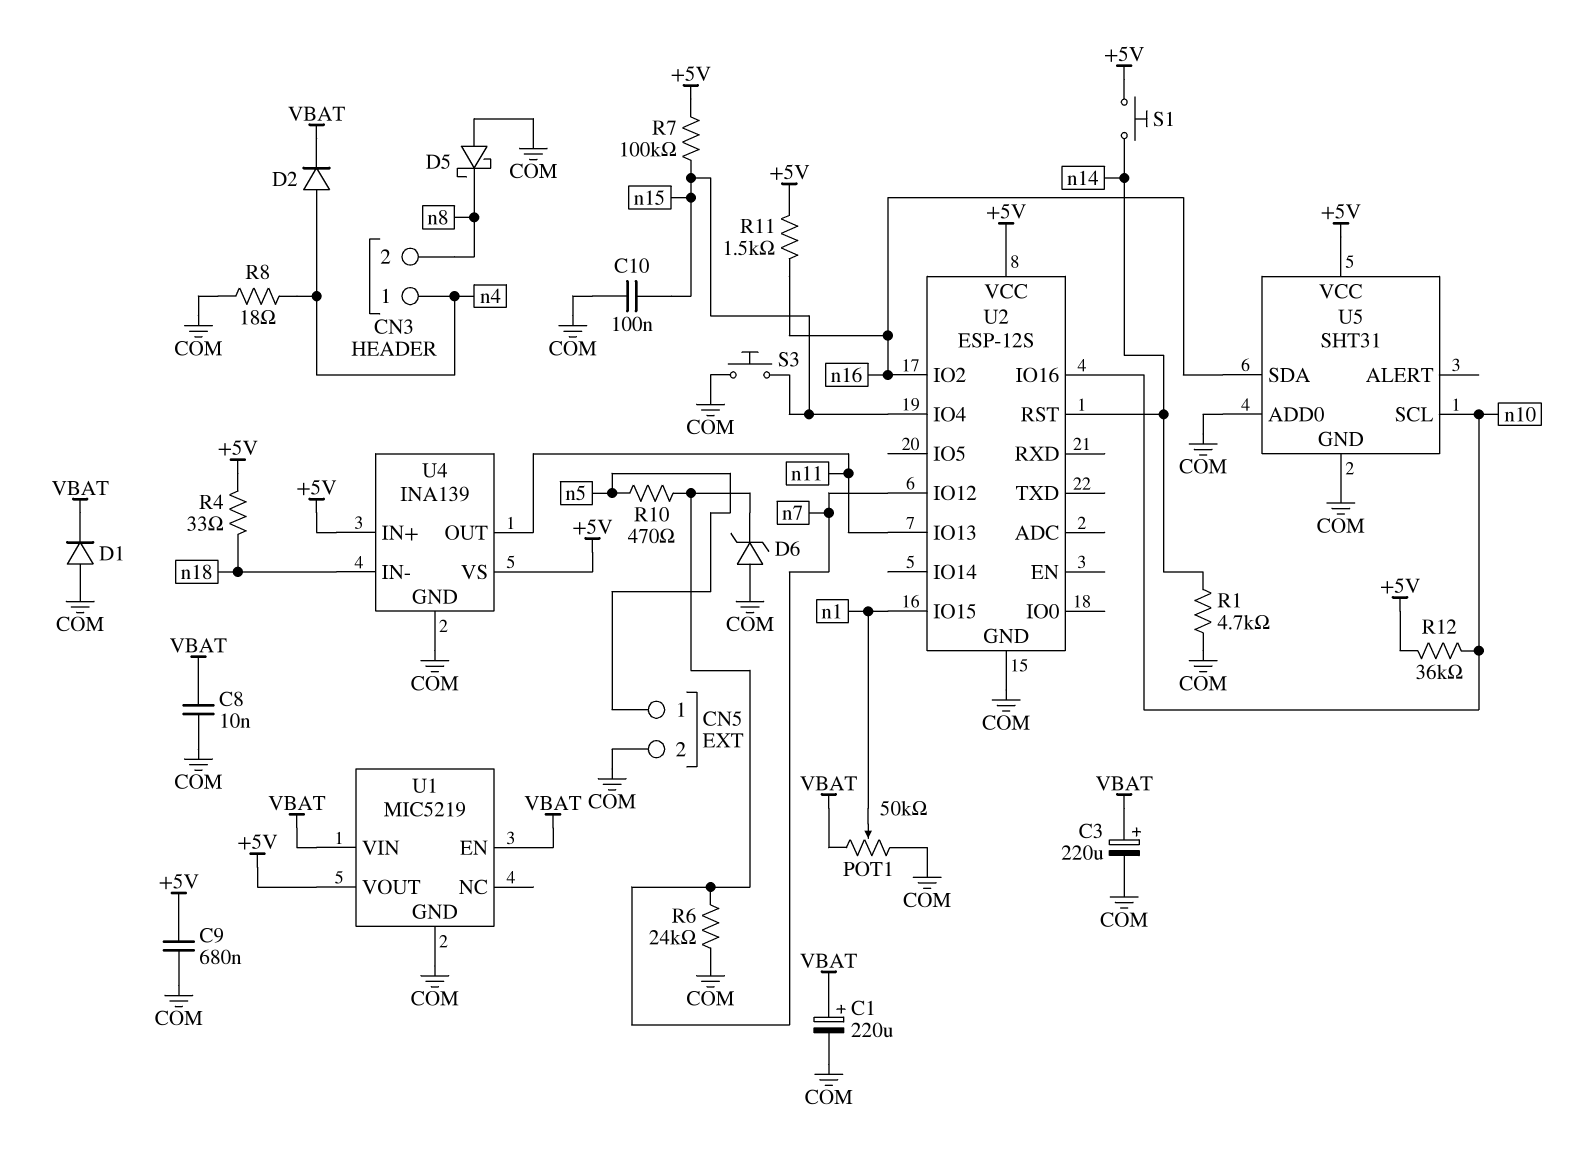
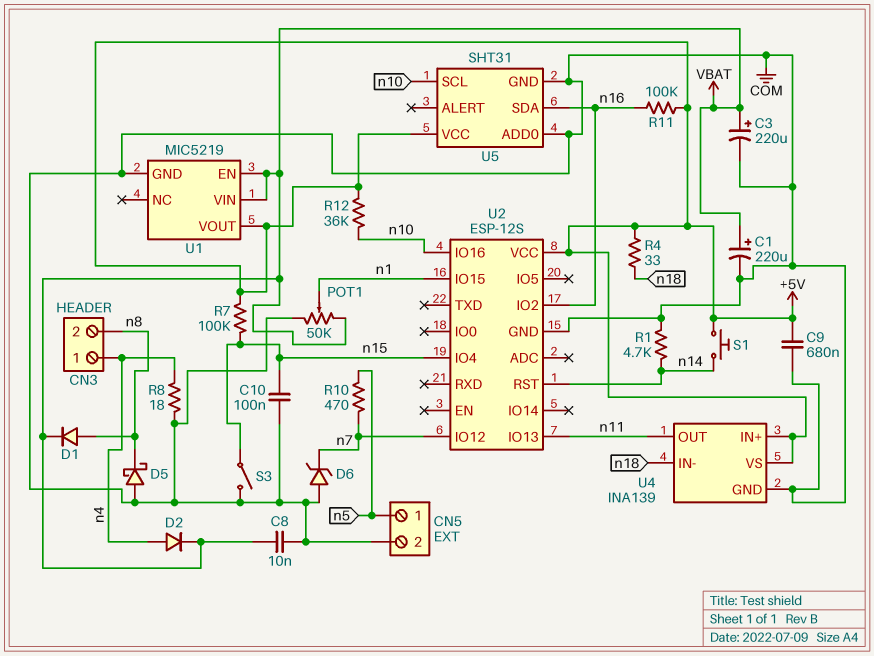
D1: diode (A COM, K VBAT) -> diode (A n8, K VBAT)
R6: 24k (COM, n7) -> none
R11: 1.5k (+5V, n16) -> 100k (+5V, n16)
S3: button (COM, n15) -> switch (COM, n15)

